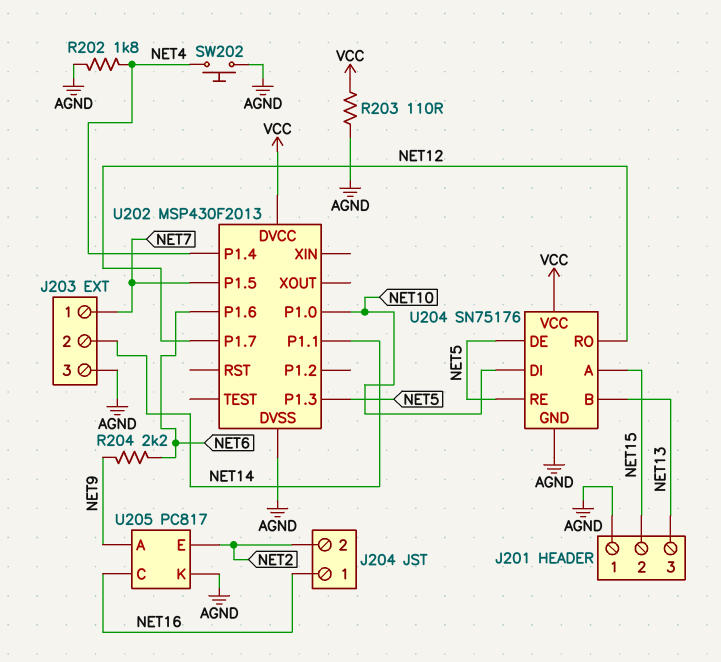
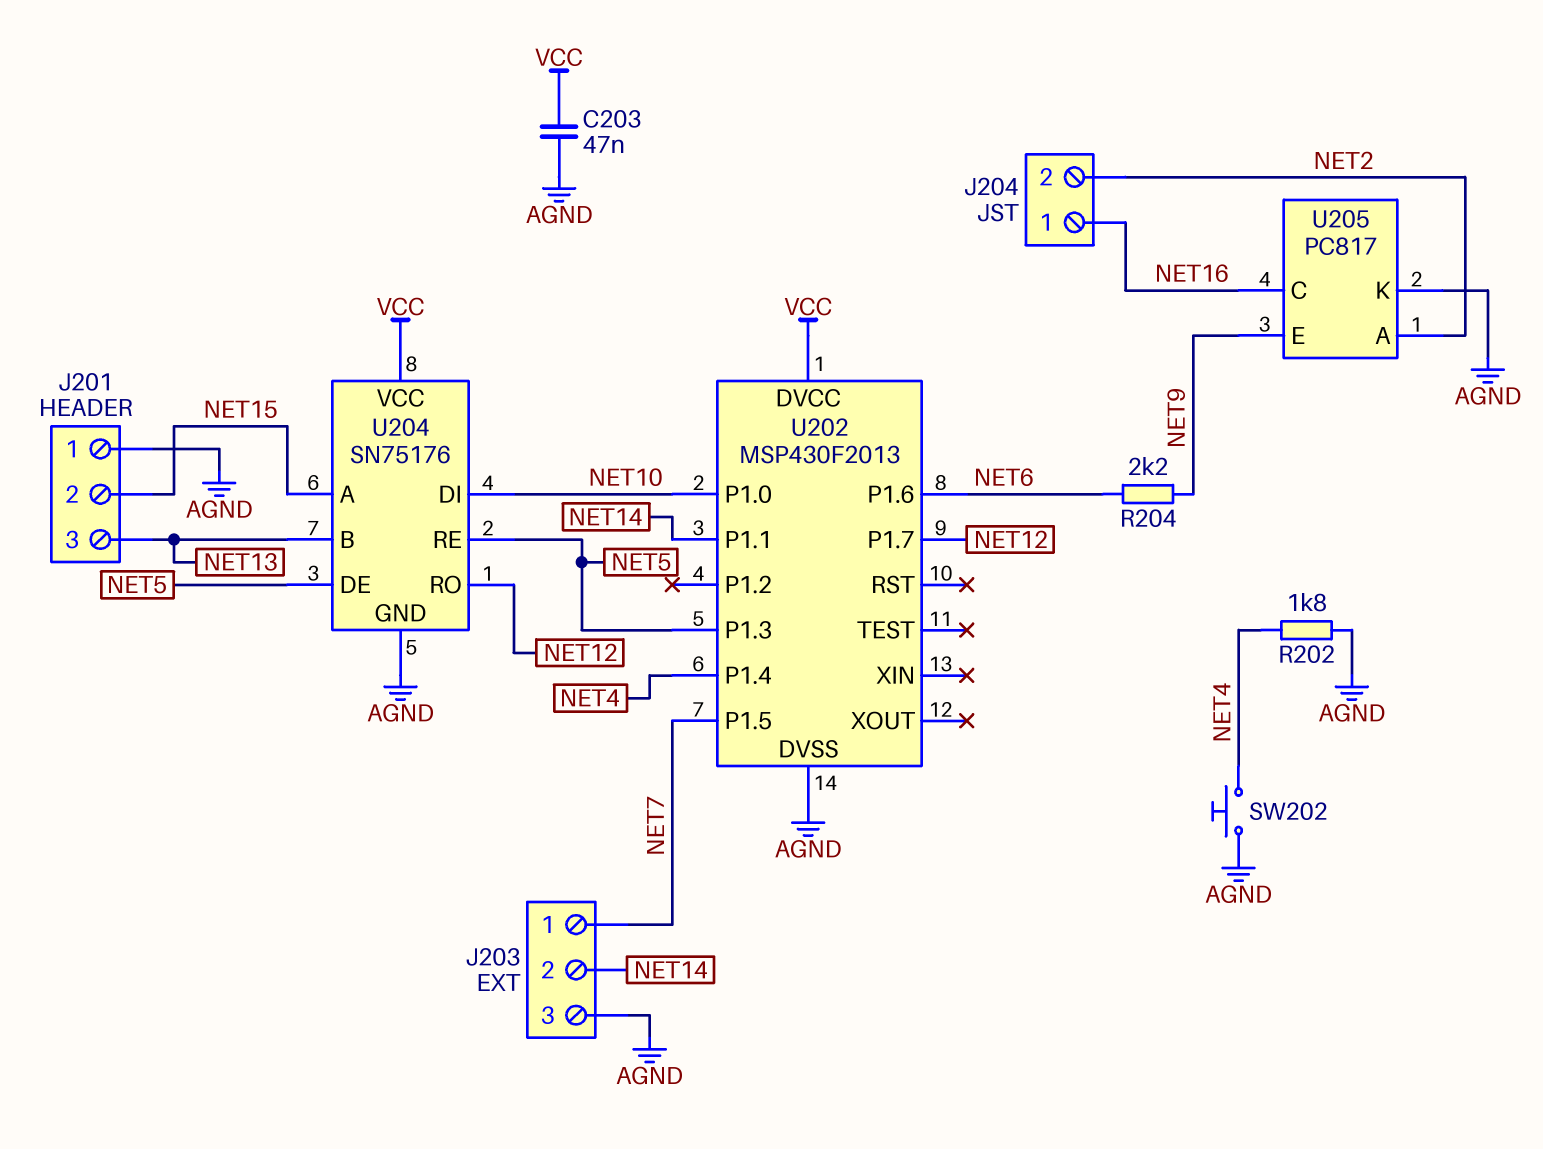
C203: none -> 47nF (AGND, VCC)
R203: 110 (AGND, VCC) -> none
U205 pin A: NET9 -> NET2
U205 pin E: NET2 -> NET9

